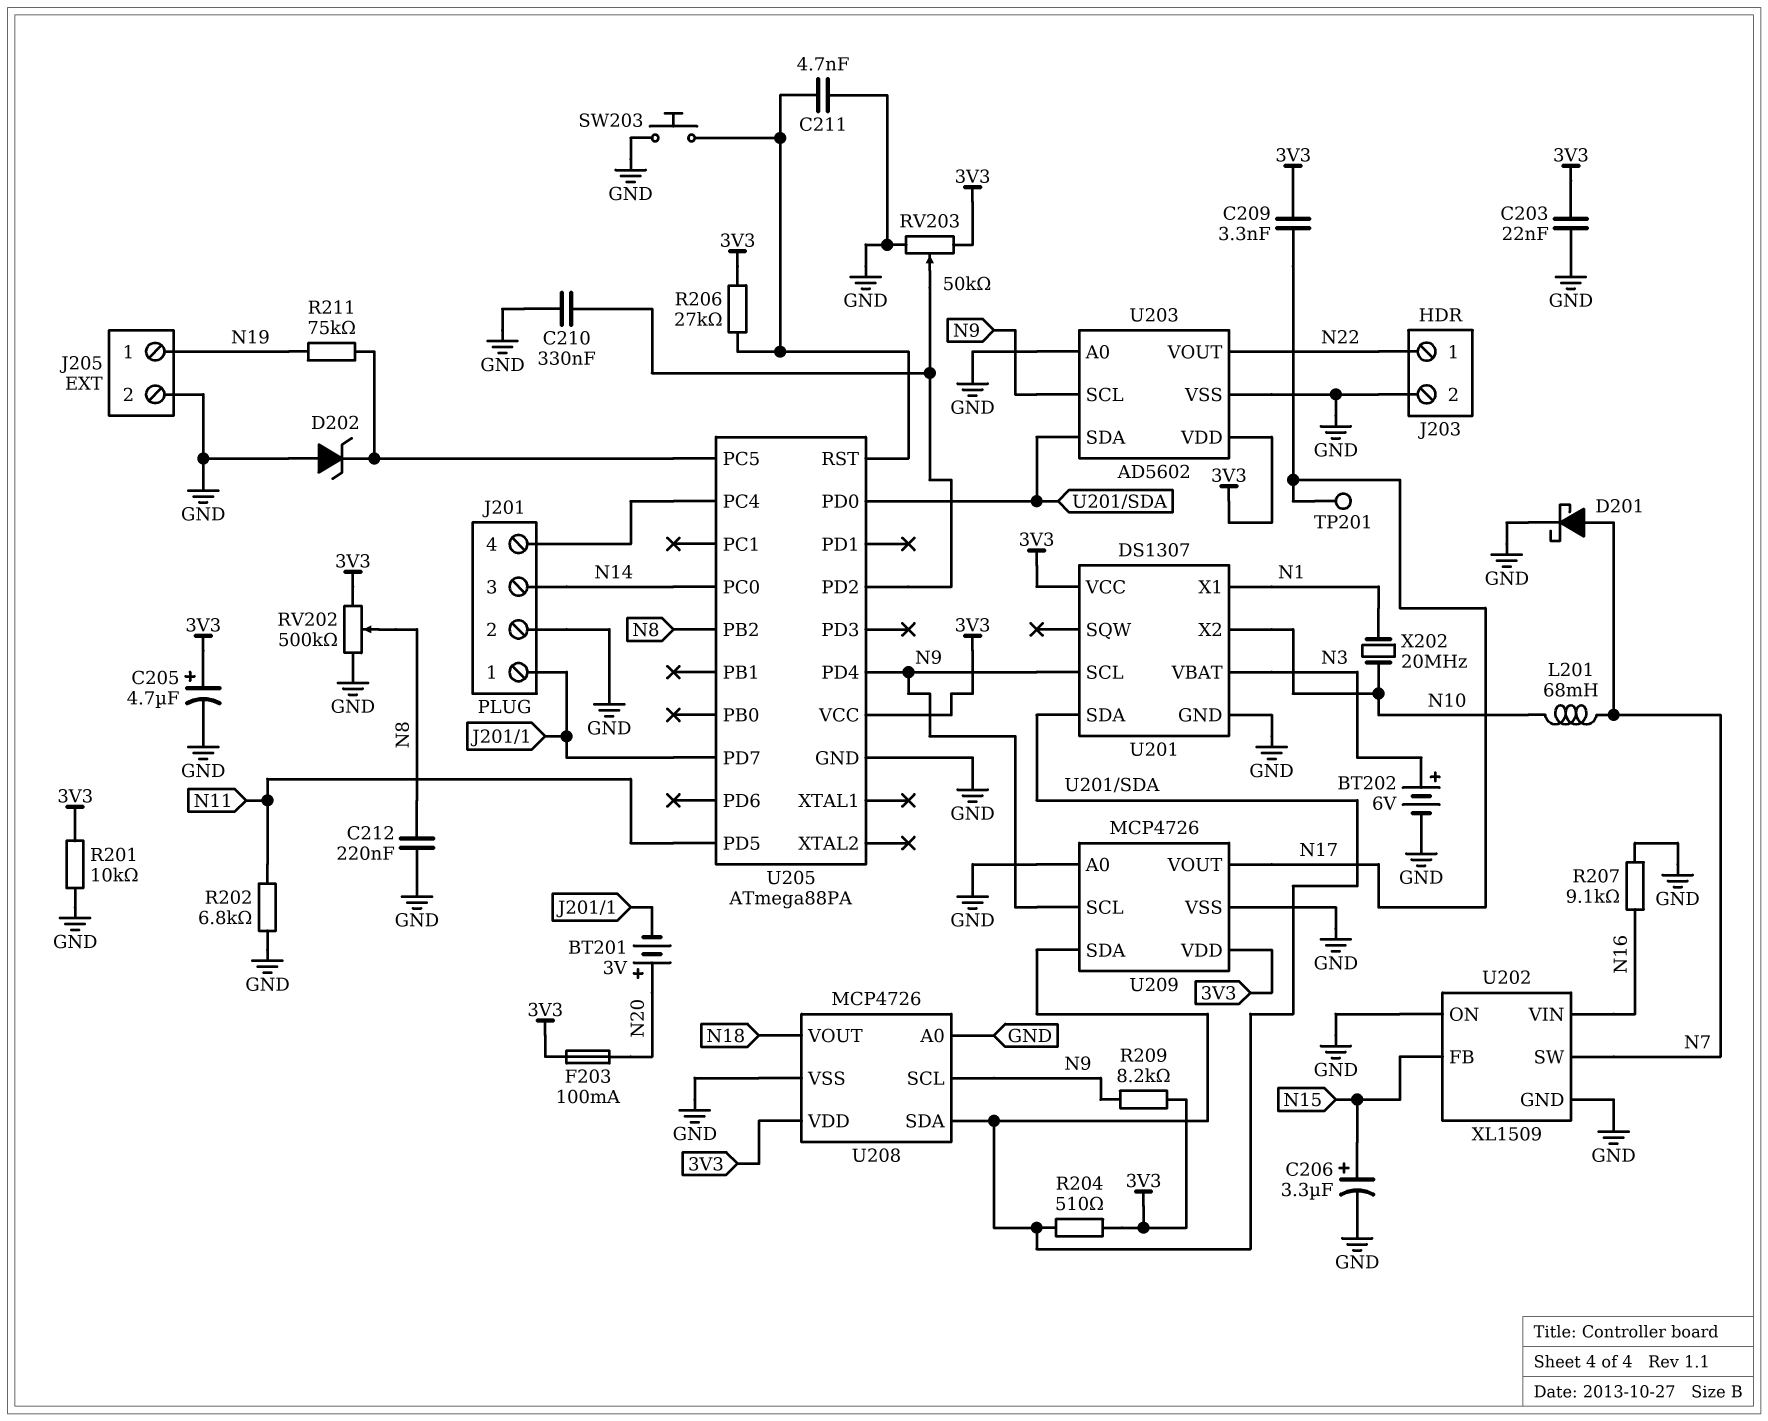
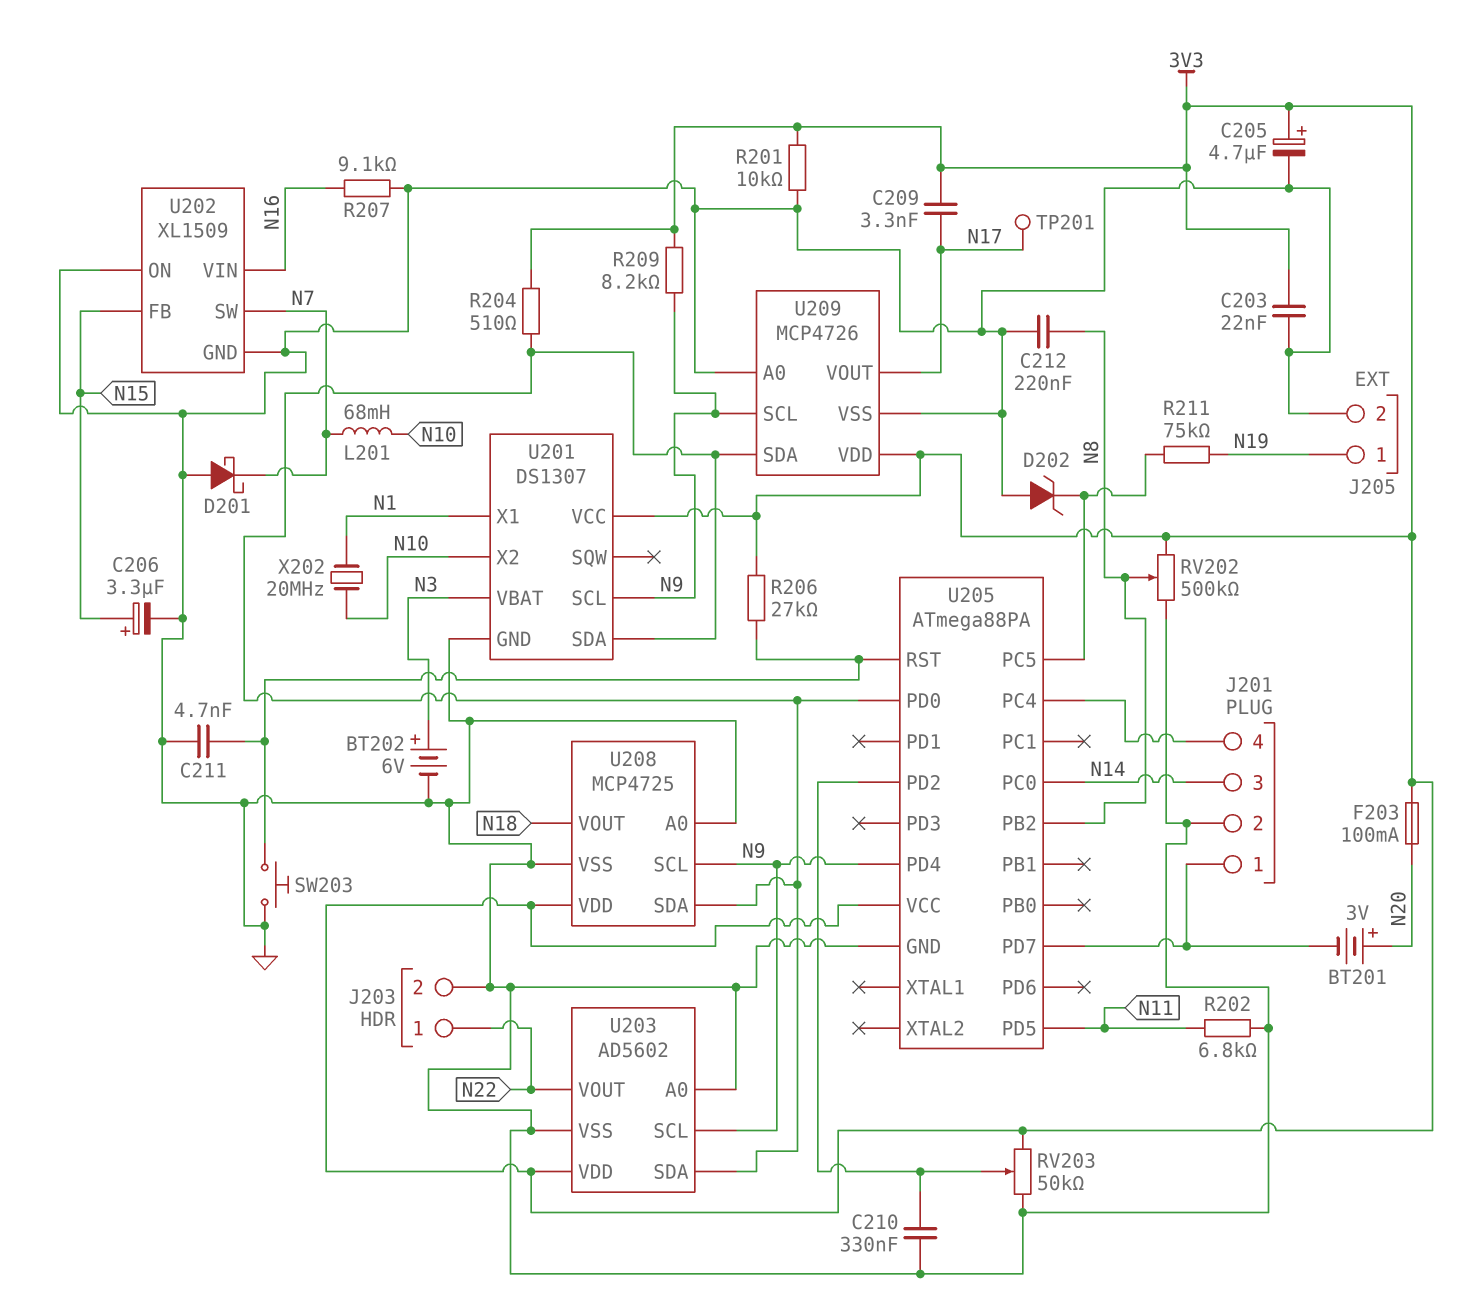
D201: schottky (A N7, K GND) -> schottky (A GND, K N7)
U208: MCP4726 -> MCP4725

